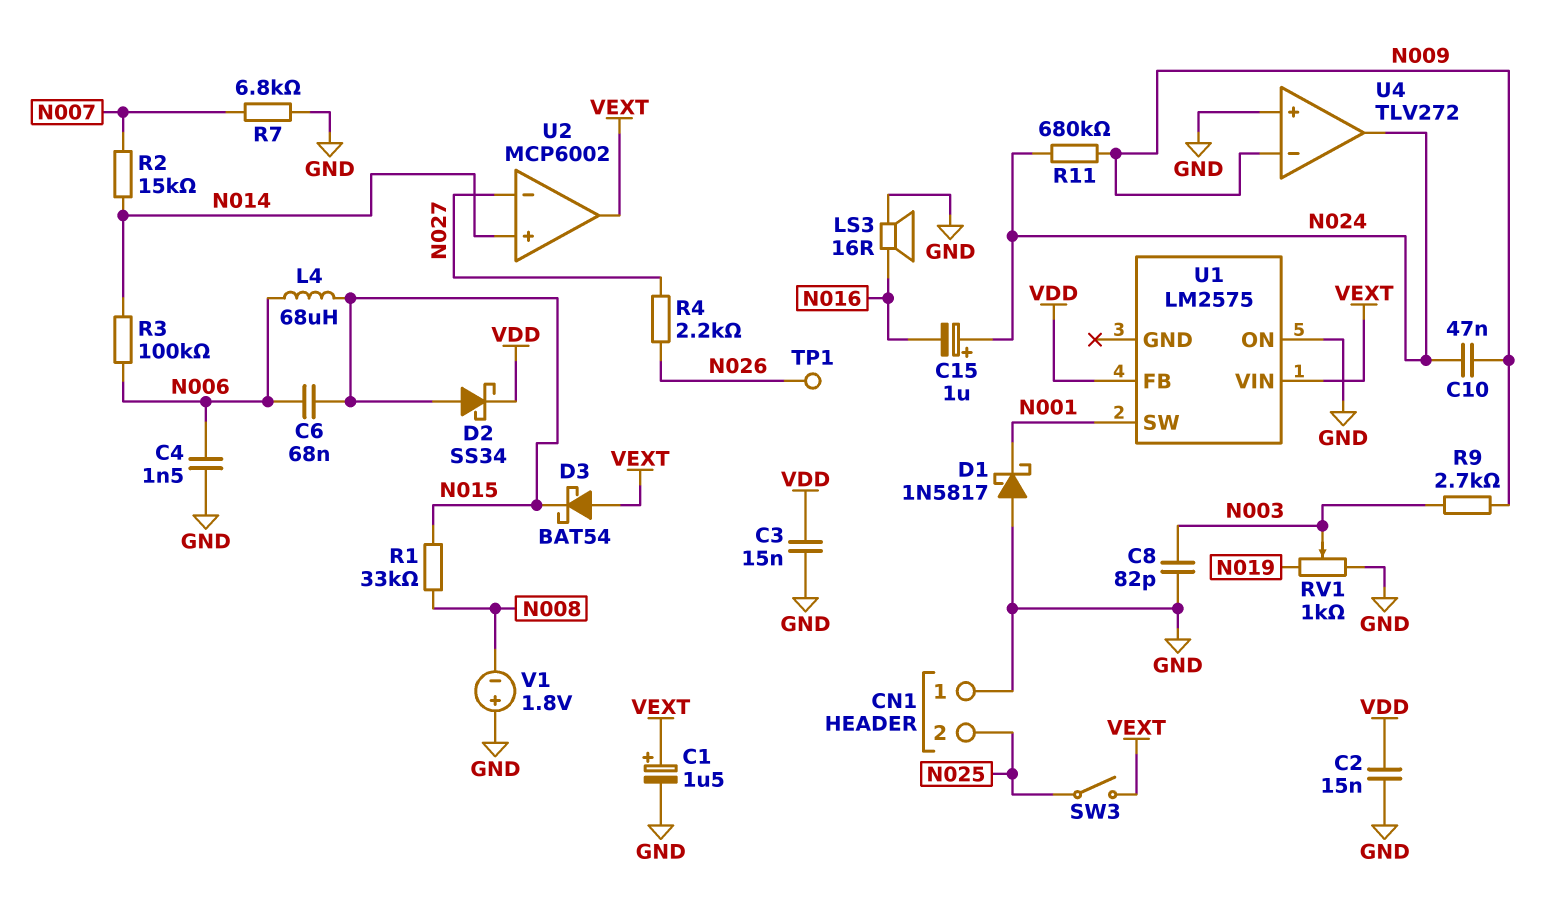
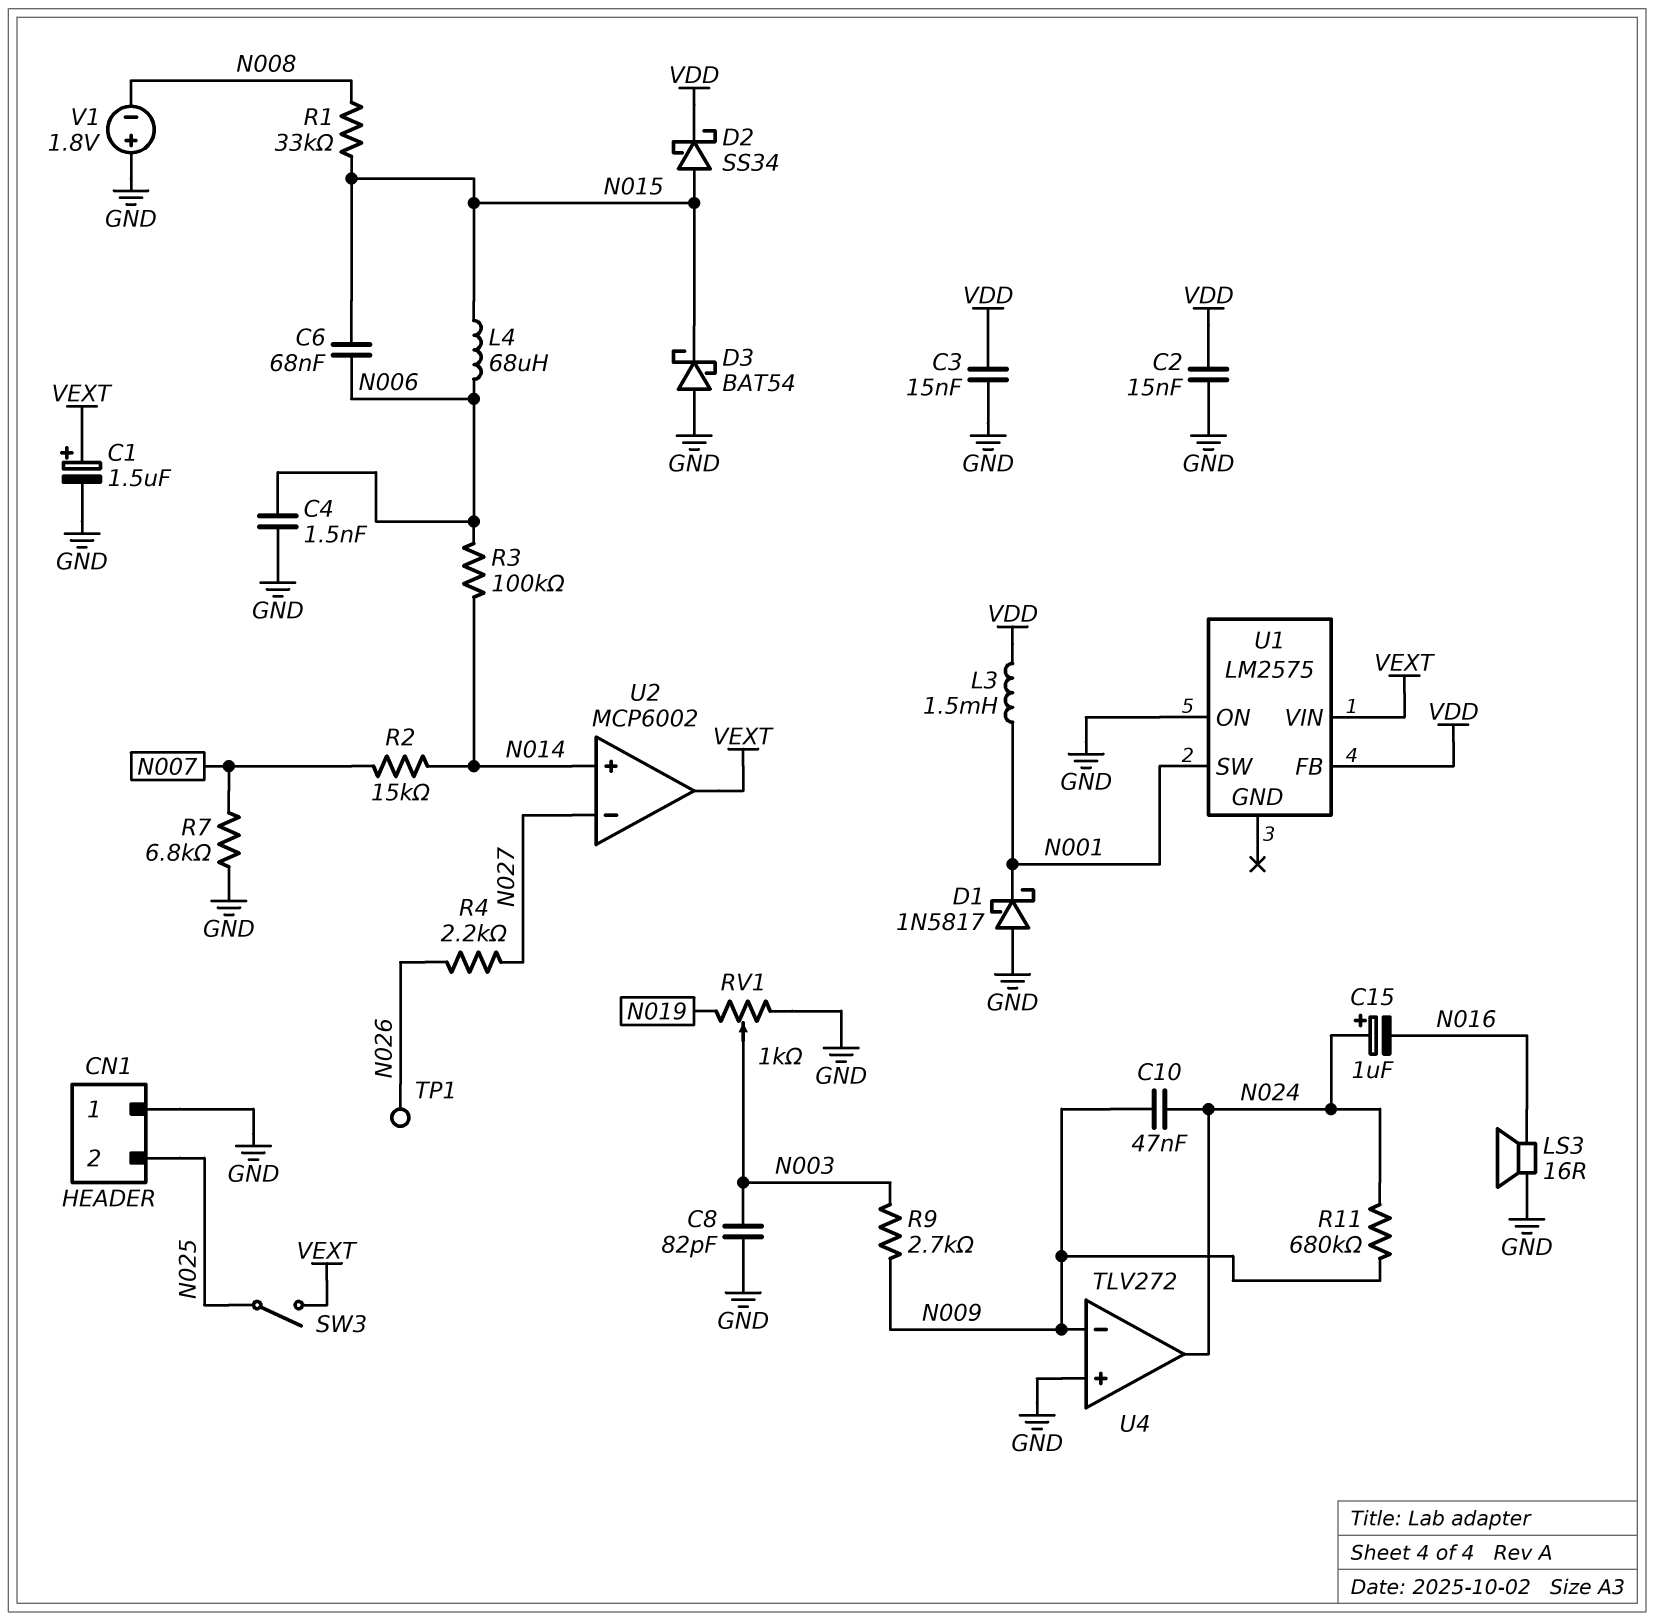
D3: schottky BAT54 (A VEXT, K N015) -> schottky BAT54 (A GND, K N015)
L3: none -> 1.5mH (N001, VDD)

